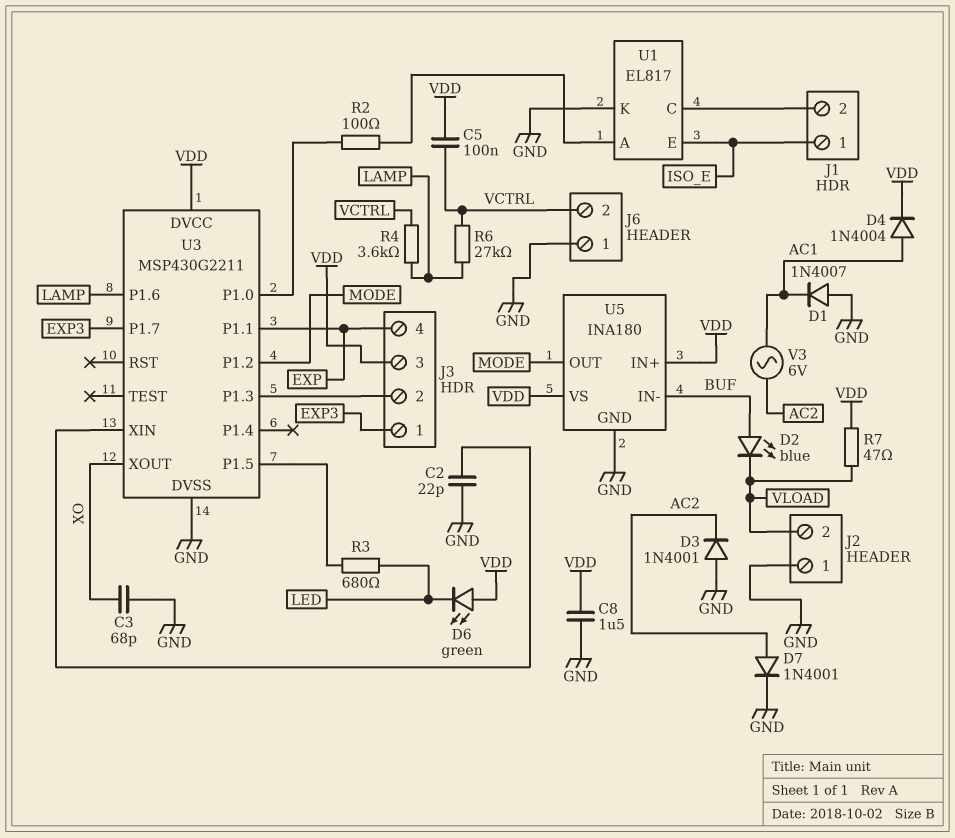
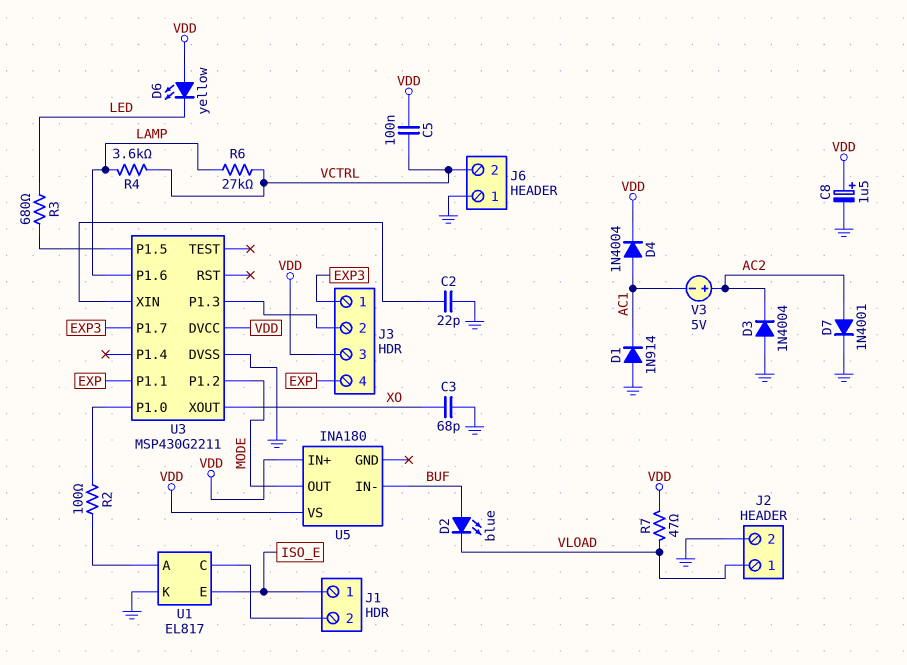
C8: 1.5uF (GND, VDD) -> 1.5uF (plus VDD, minus GND)
D1: diode 1N4007 (A GND, K AC1) -> diode 1N914 (A GND, K AC1)
D3: diode 1N4001 (A GND, K AC2) -> diode 1N4004 (A GND, K AC2)
D6: LED green (A VDD, K LED) -> LED yellow (A VDD, K LED)
J2 pin 1: GND -> VLOAD
J2 pin 2: VLOAD -> GND
U5 pin GND: GND -> none
V3: AC 6V (AC1, AC2) -> 5V (plus AC2, minus AC1)

